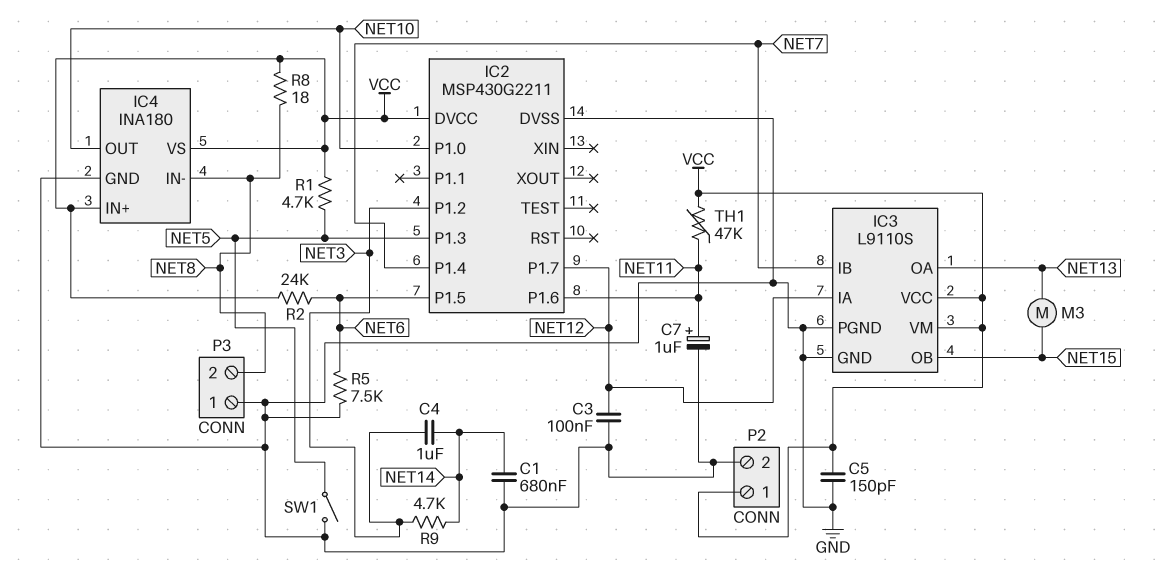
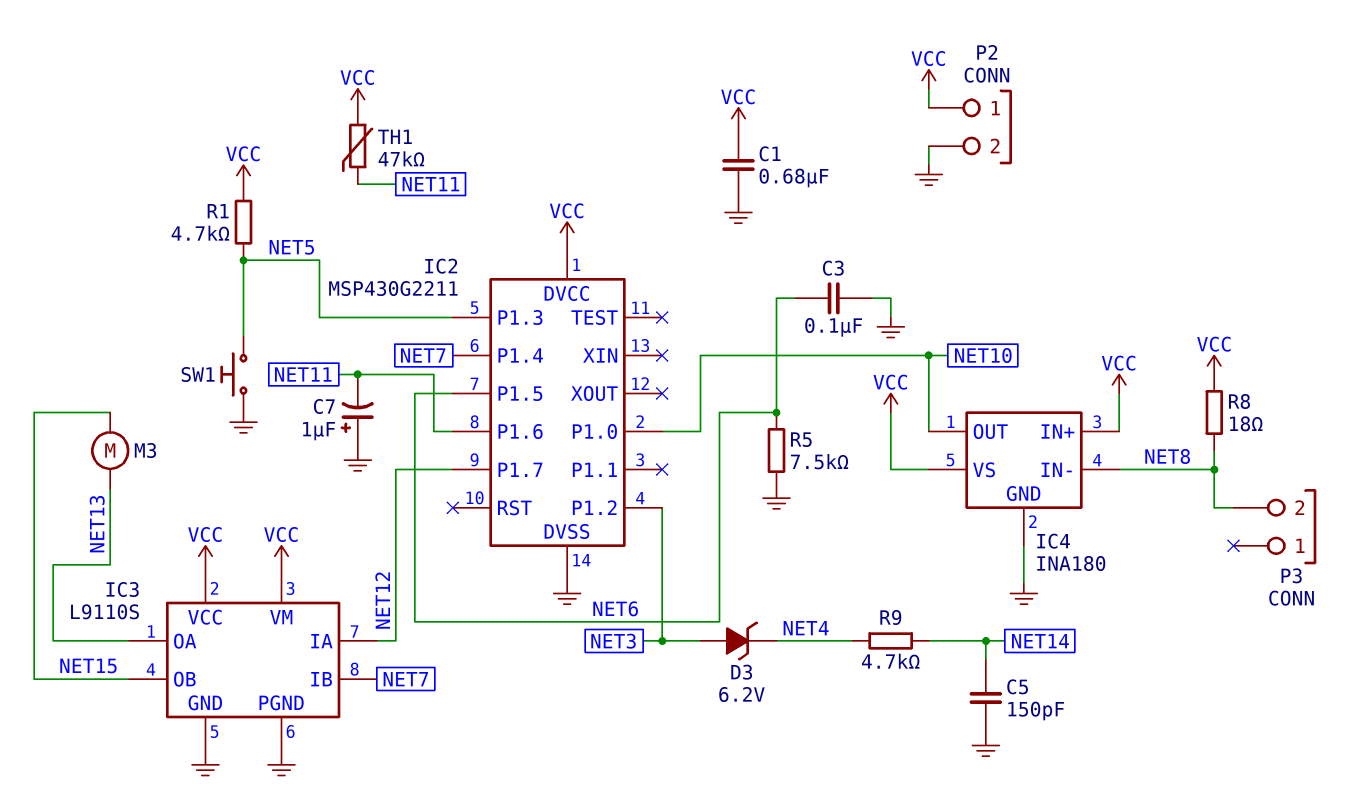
C1: 680nF (GND, NET14) -> 680nF (GND, VCC)
C3: 100nF (GND, NET12) -> 100nF (GND, NET6)
C4: 1uF (NET3, NET14) -> none
C5: 150pF (GND, VCC) -> 150pF (GND, NET14)
C7: 1uF (plus NET11, minus GND) -> 1uF (plus GND, minus NET11)
D3: none -> zener 6.2V (A NET3, K NET4)
P3 pin 1: GND -> none
R2: 24k (NET6, VCC) -> none
R9: 4.7k (NET3, NET14) -> 4.7k (NET4, NET14)
SW1: switch (GND, NET5) -> button (GND, NET5)

